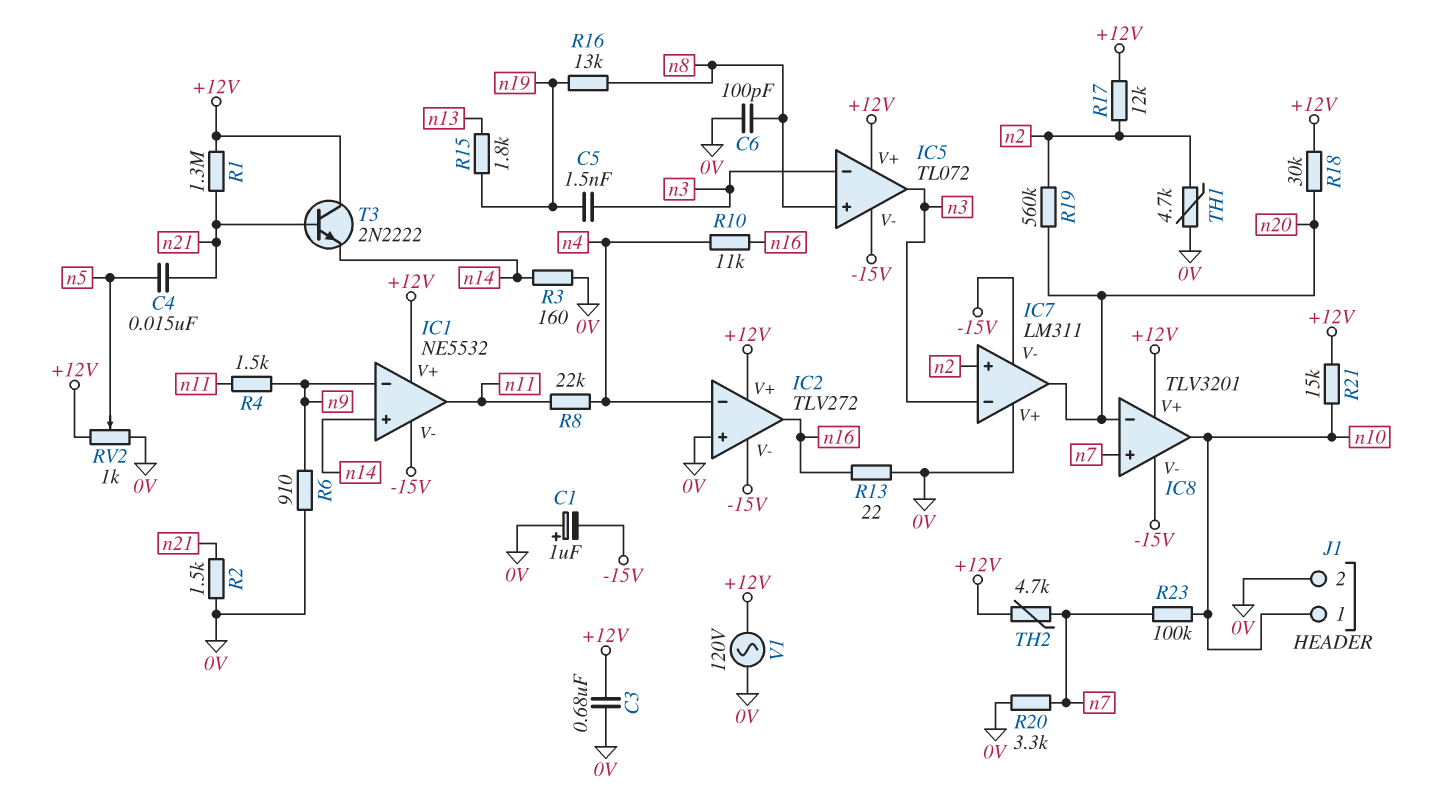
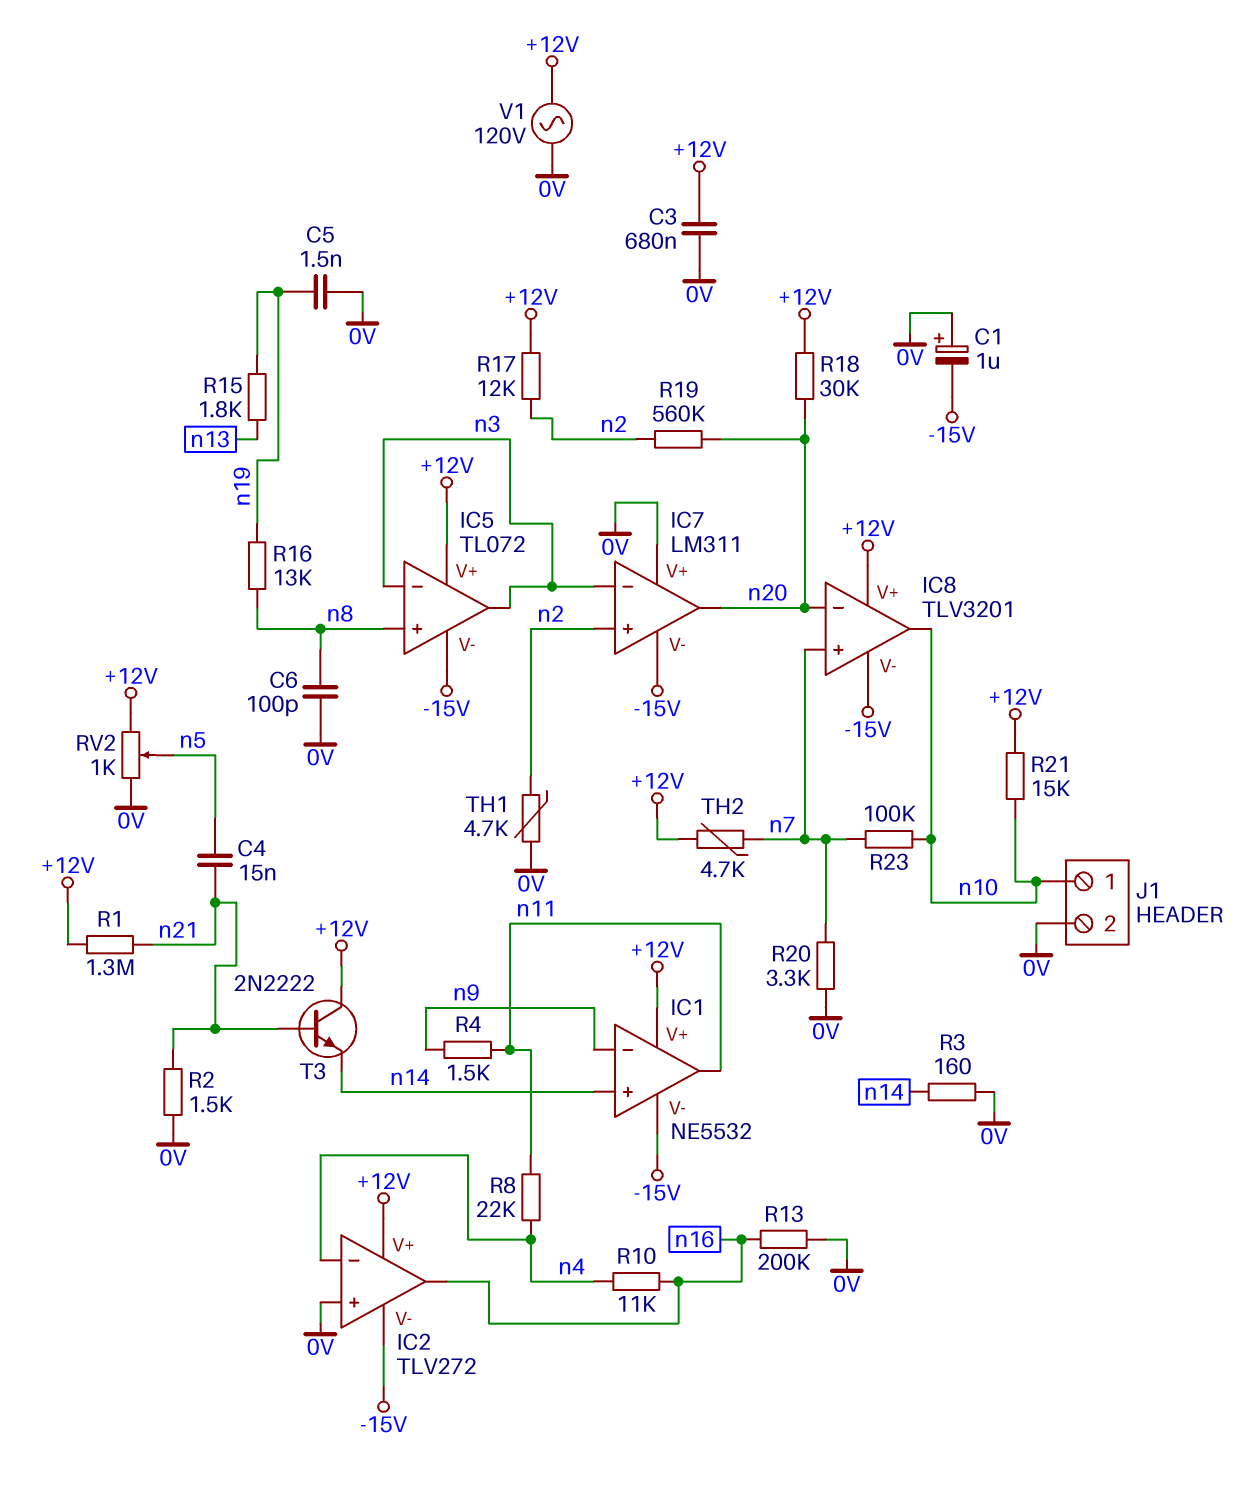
C5: 1.5nF (n3, n19) -> 1.5nF (0V, n19)
R6: 910 (0V, n9) -> none
R13: 22 (0V, n16) -> 200k (0V, n16)

